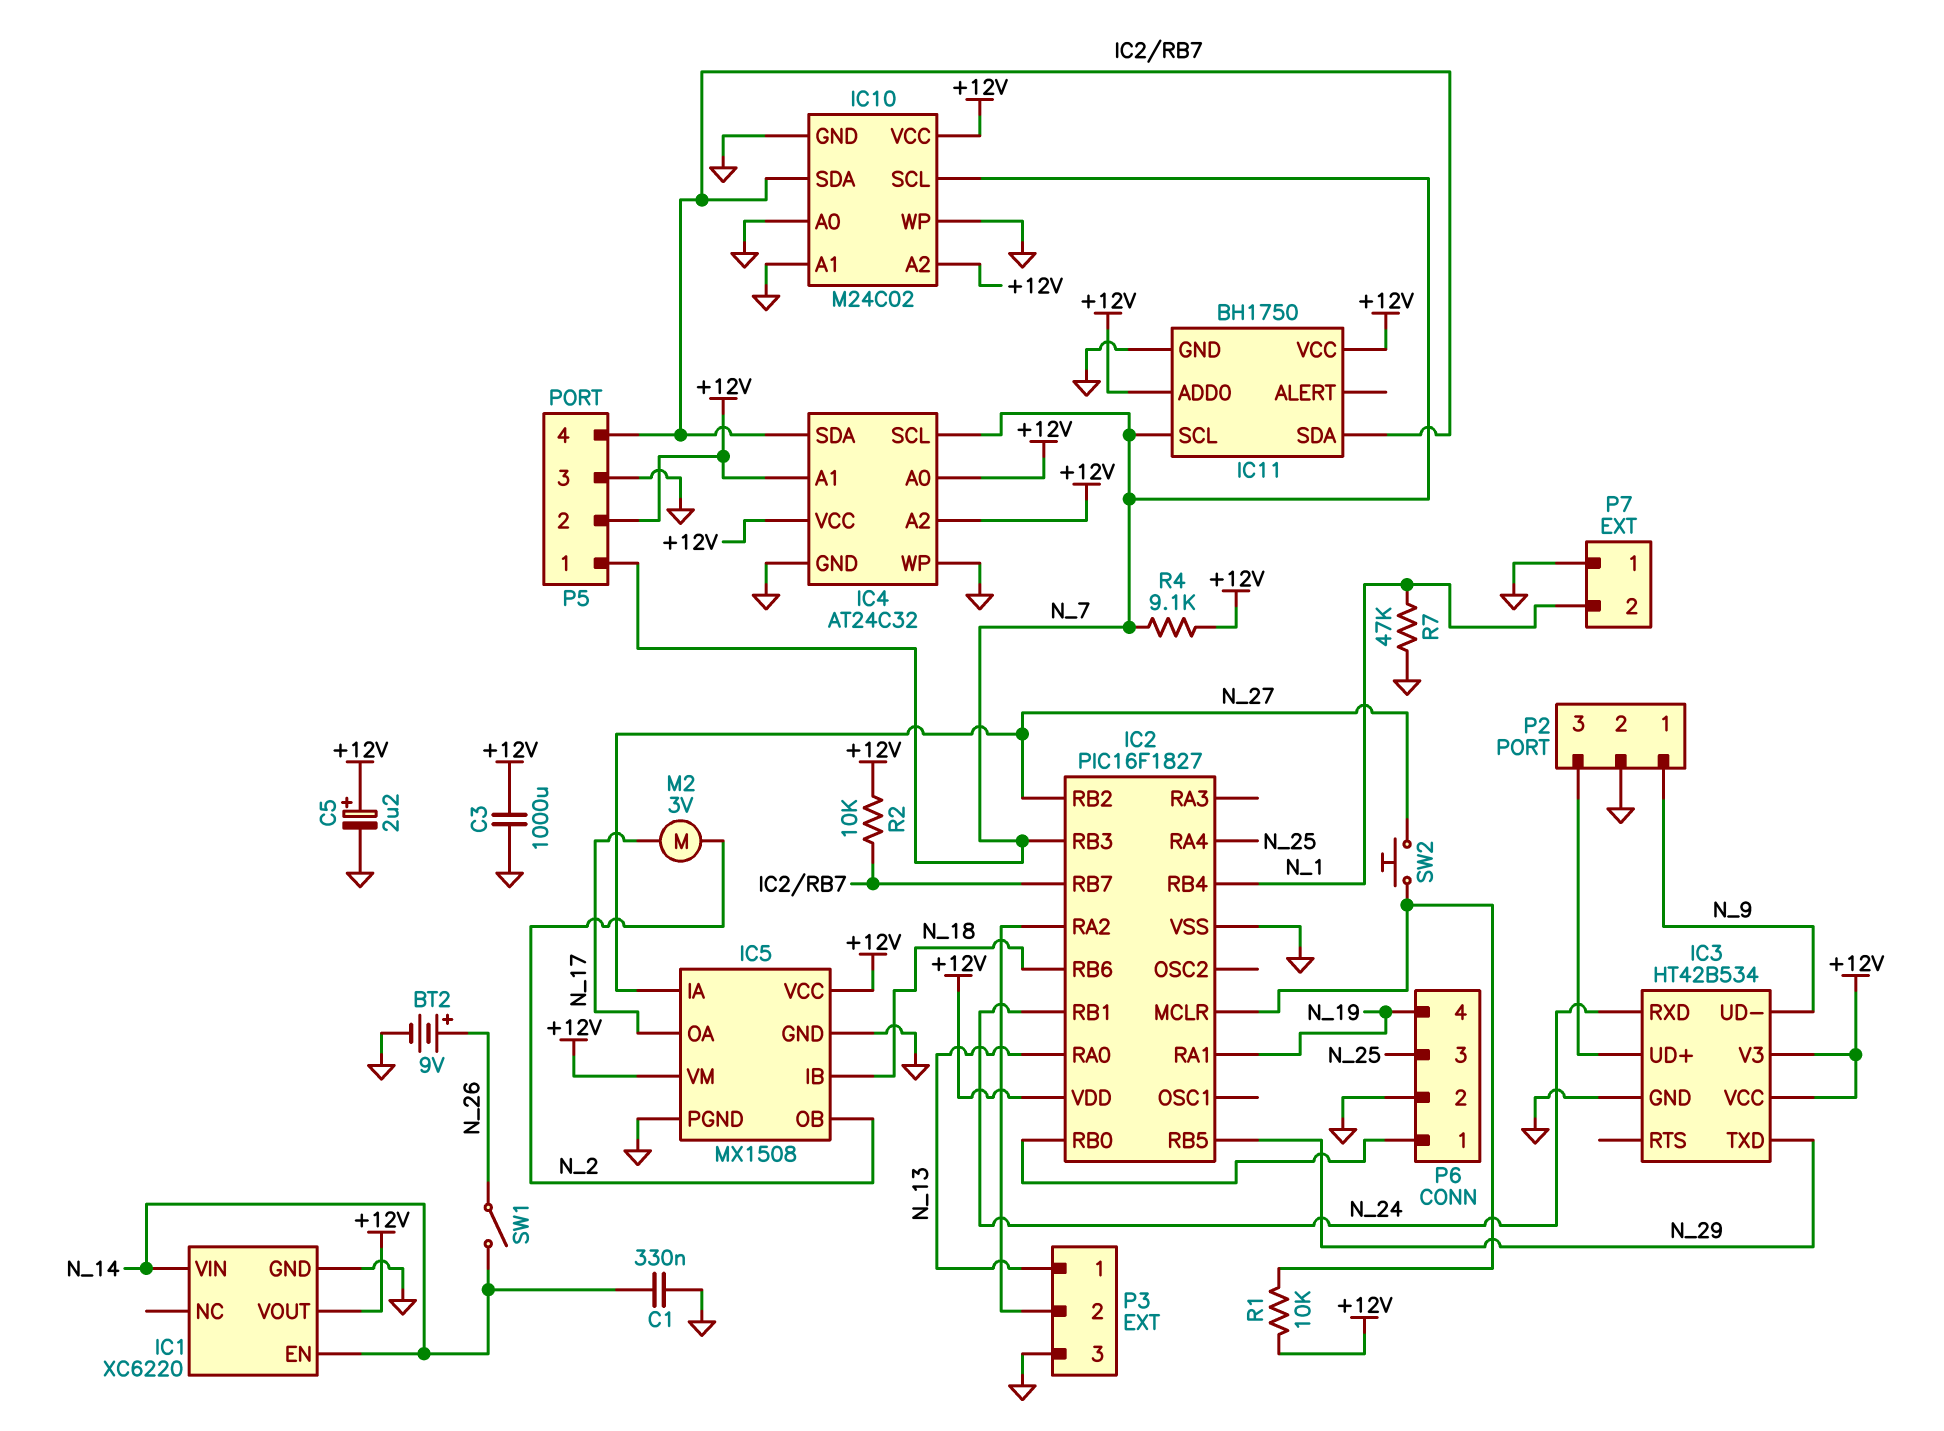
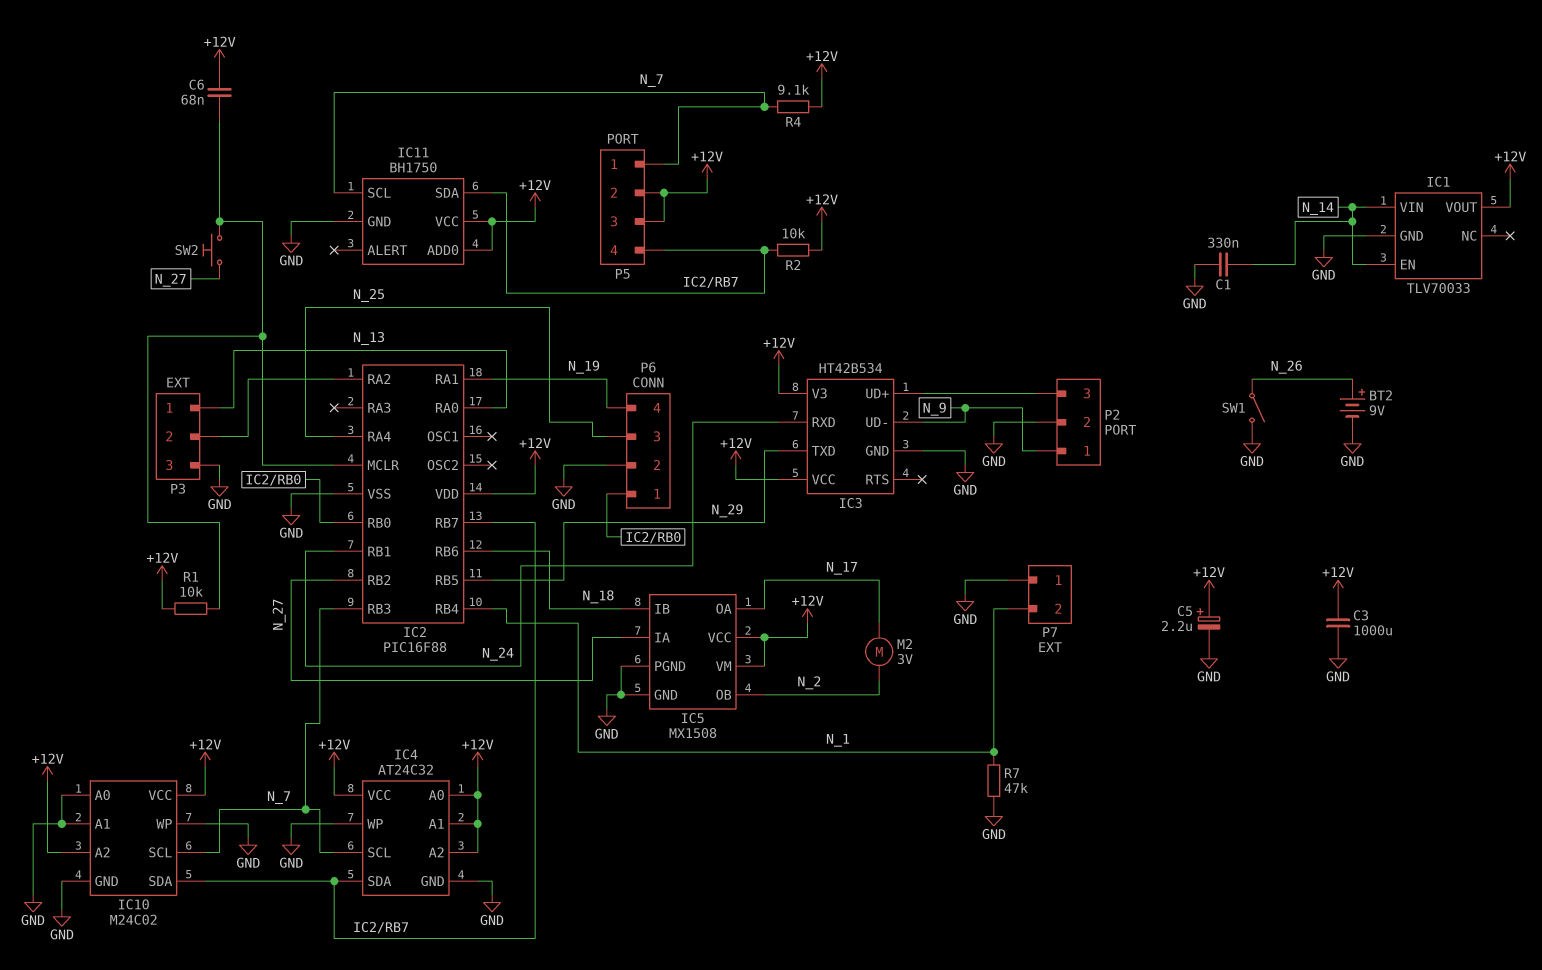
C6: none -> 68nF (+12V, IC2/MCLR)
IC1: XC6220 -> TLV70033
IC2: PIC16F1827 -> PIC16F88
P5 pin 3: GND -> +12V
SW1: switch (N_14, N_26) -> switch (GND, N_26)

